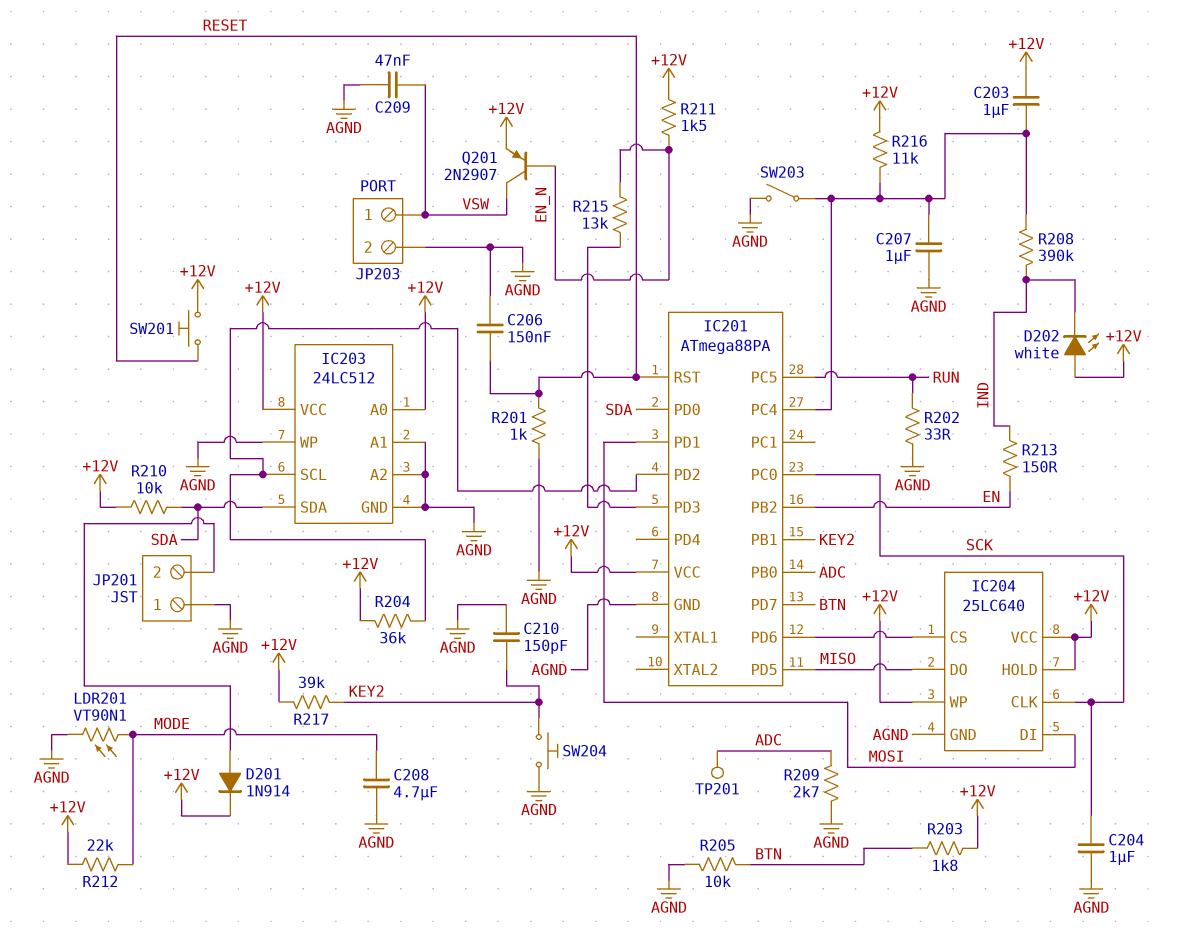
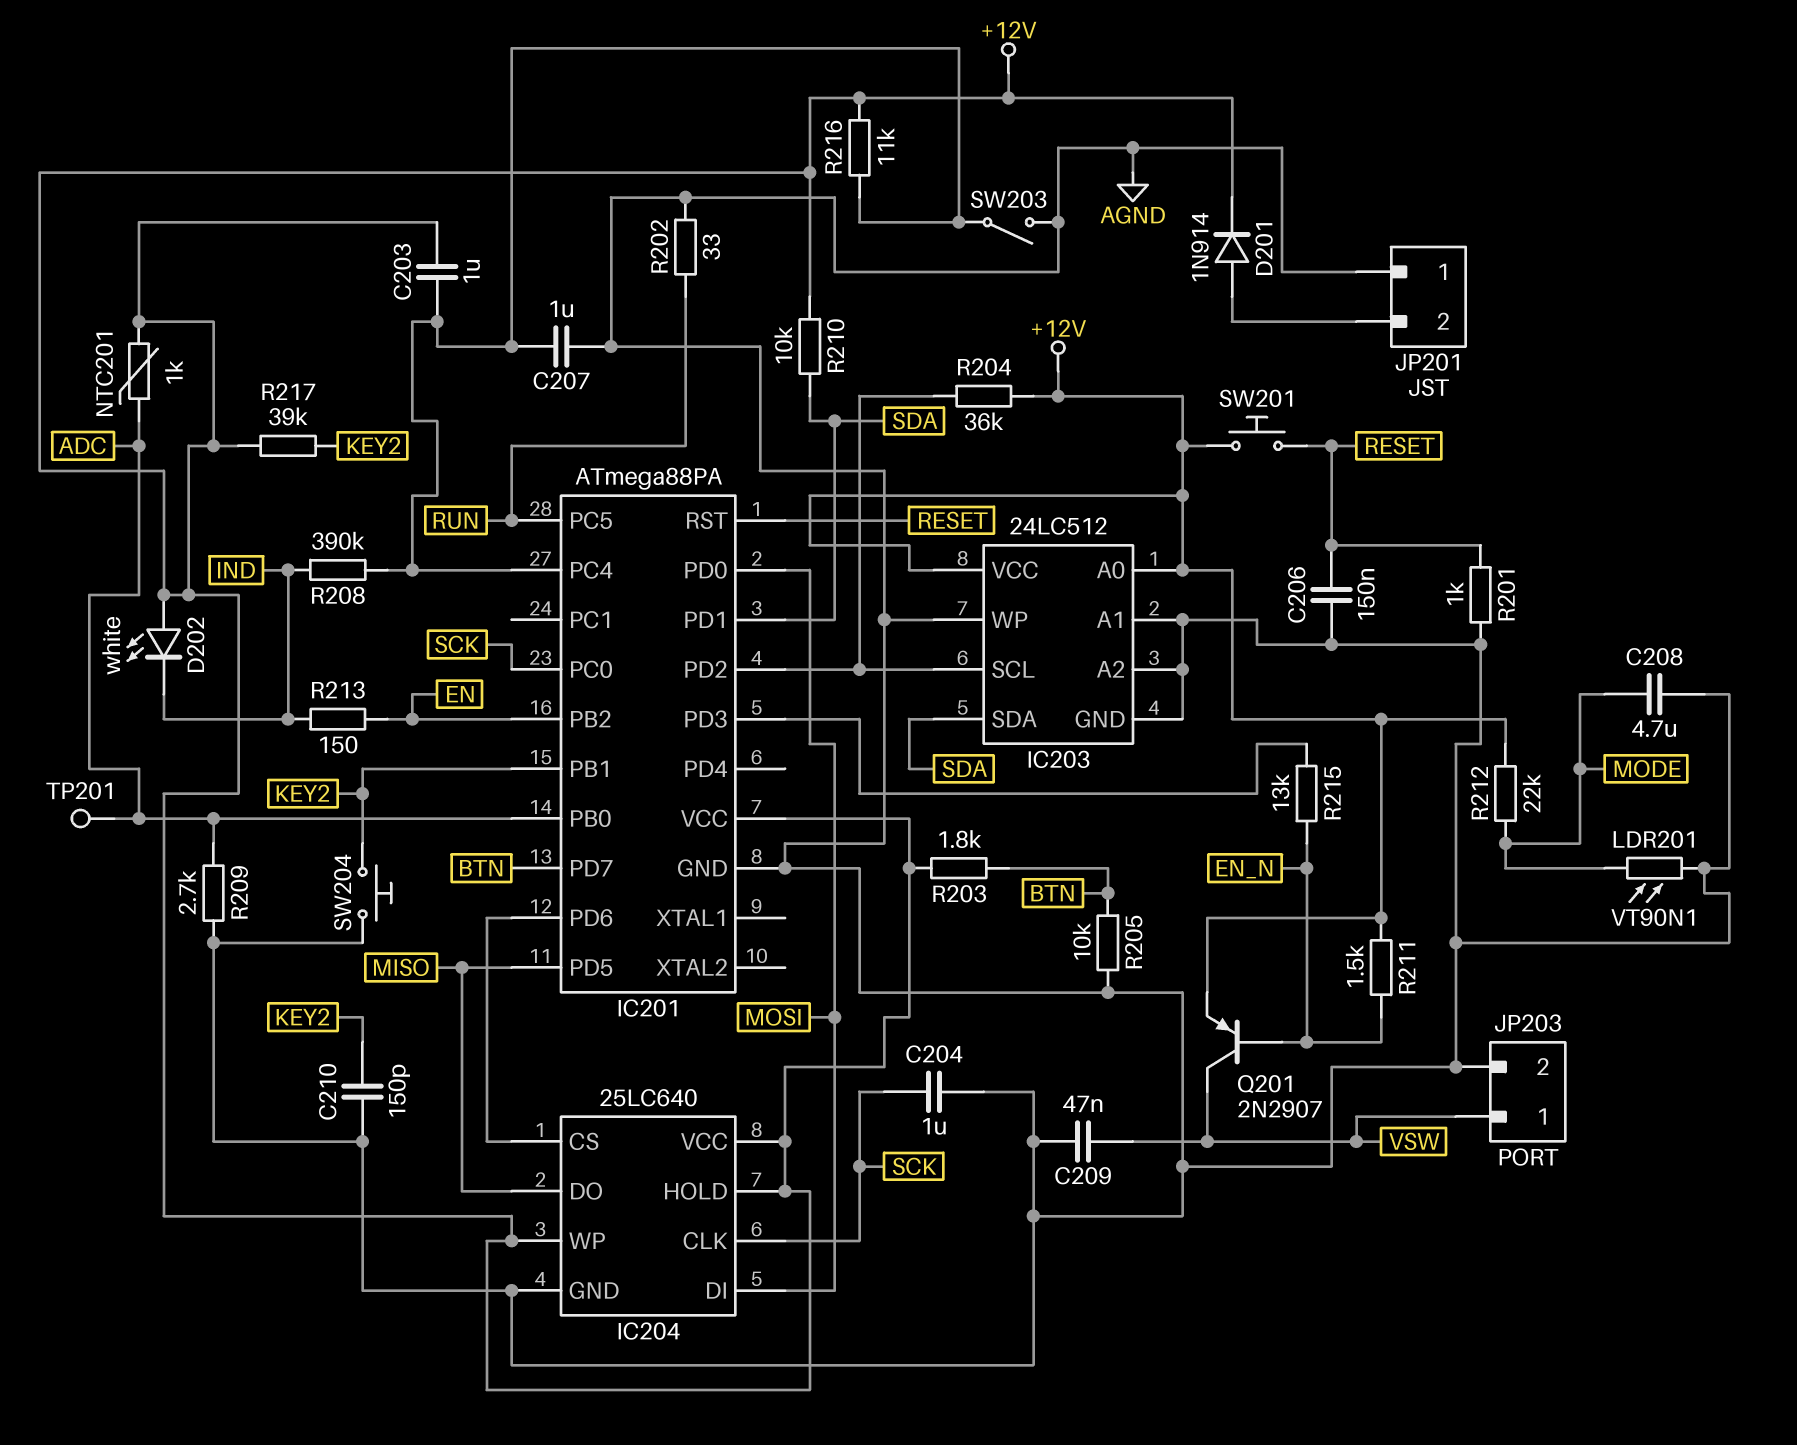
IC201 pin PD0: SDA -> MOSI
IC201 pin PD1: MOSI -> SDA
NTC201: none -> 1k (+12V, ADC)

